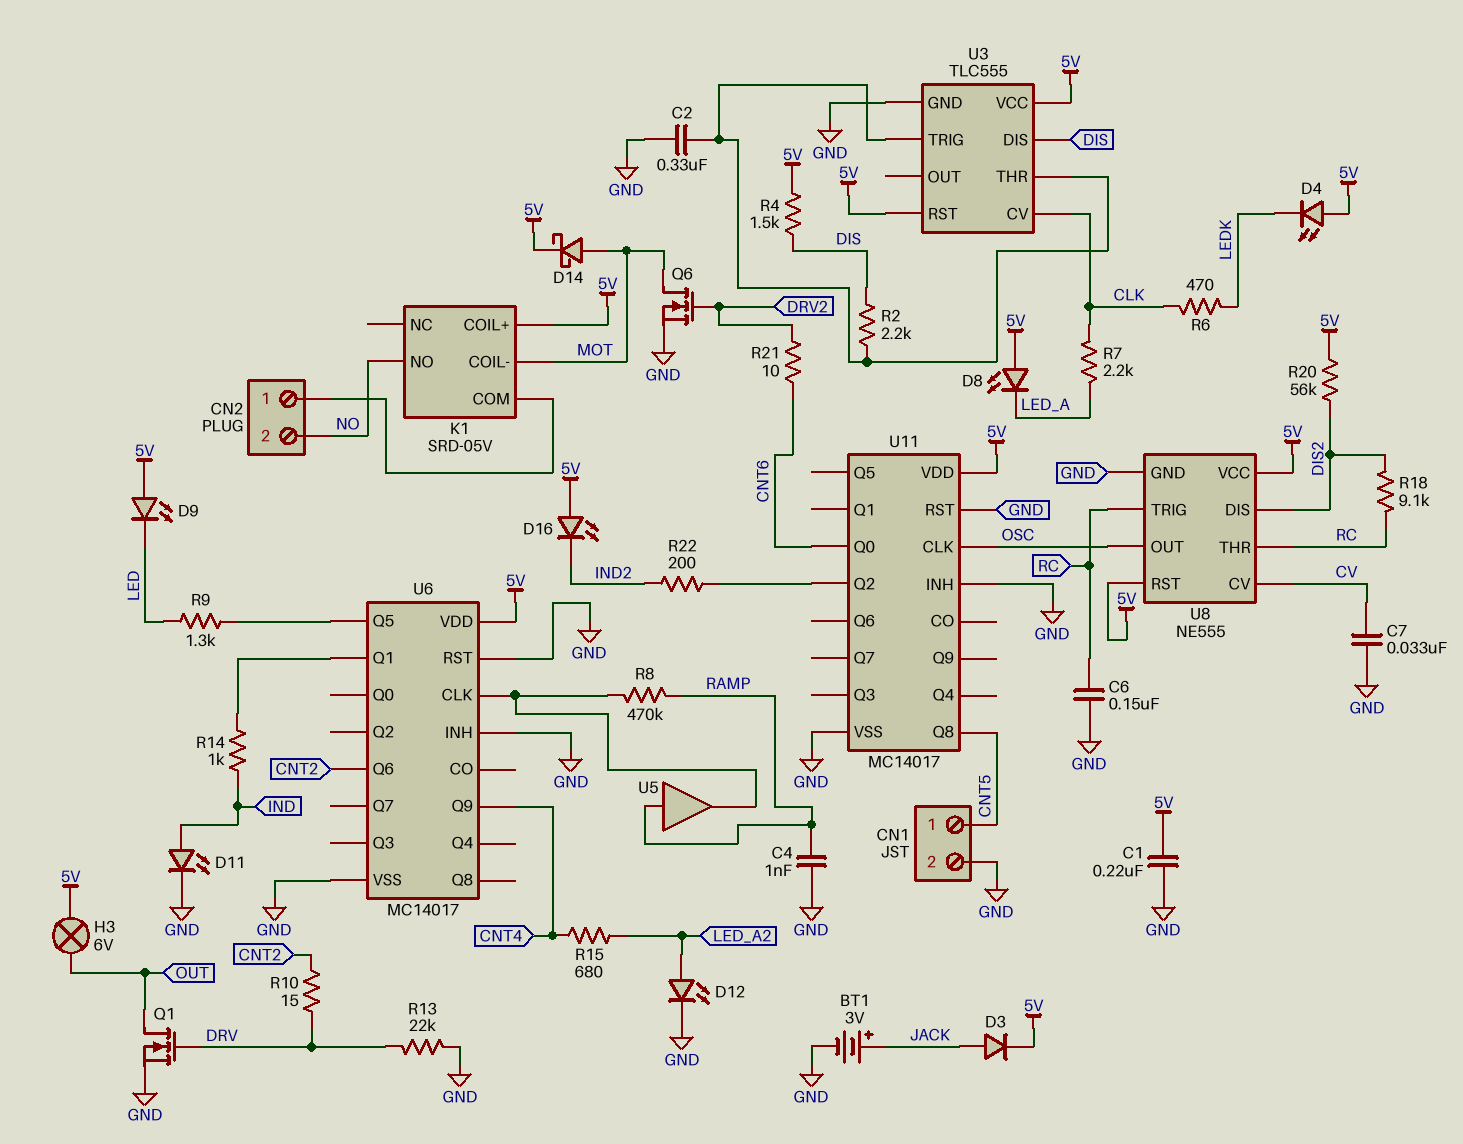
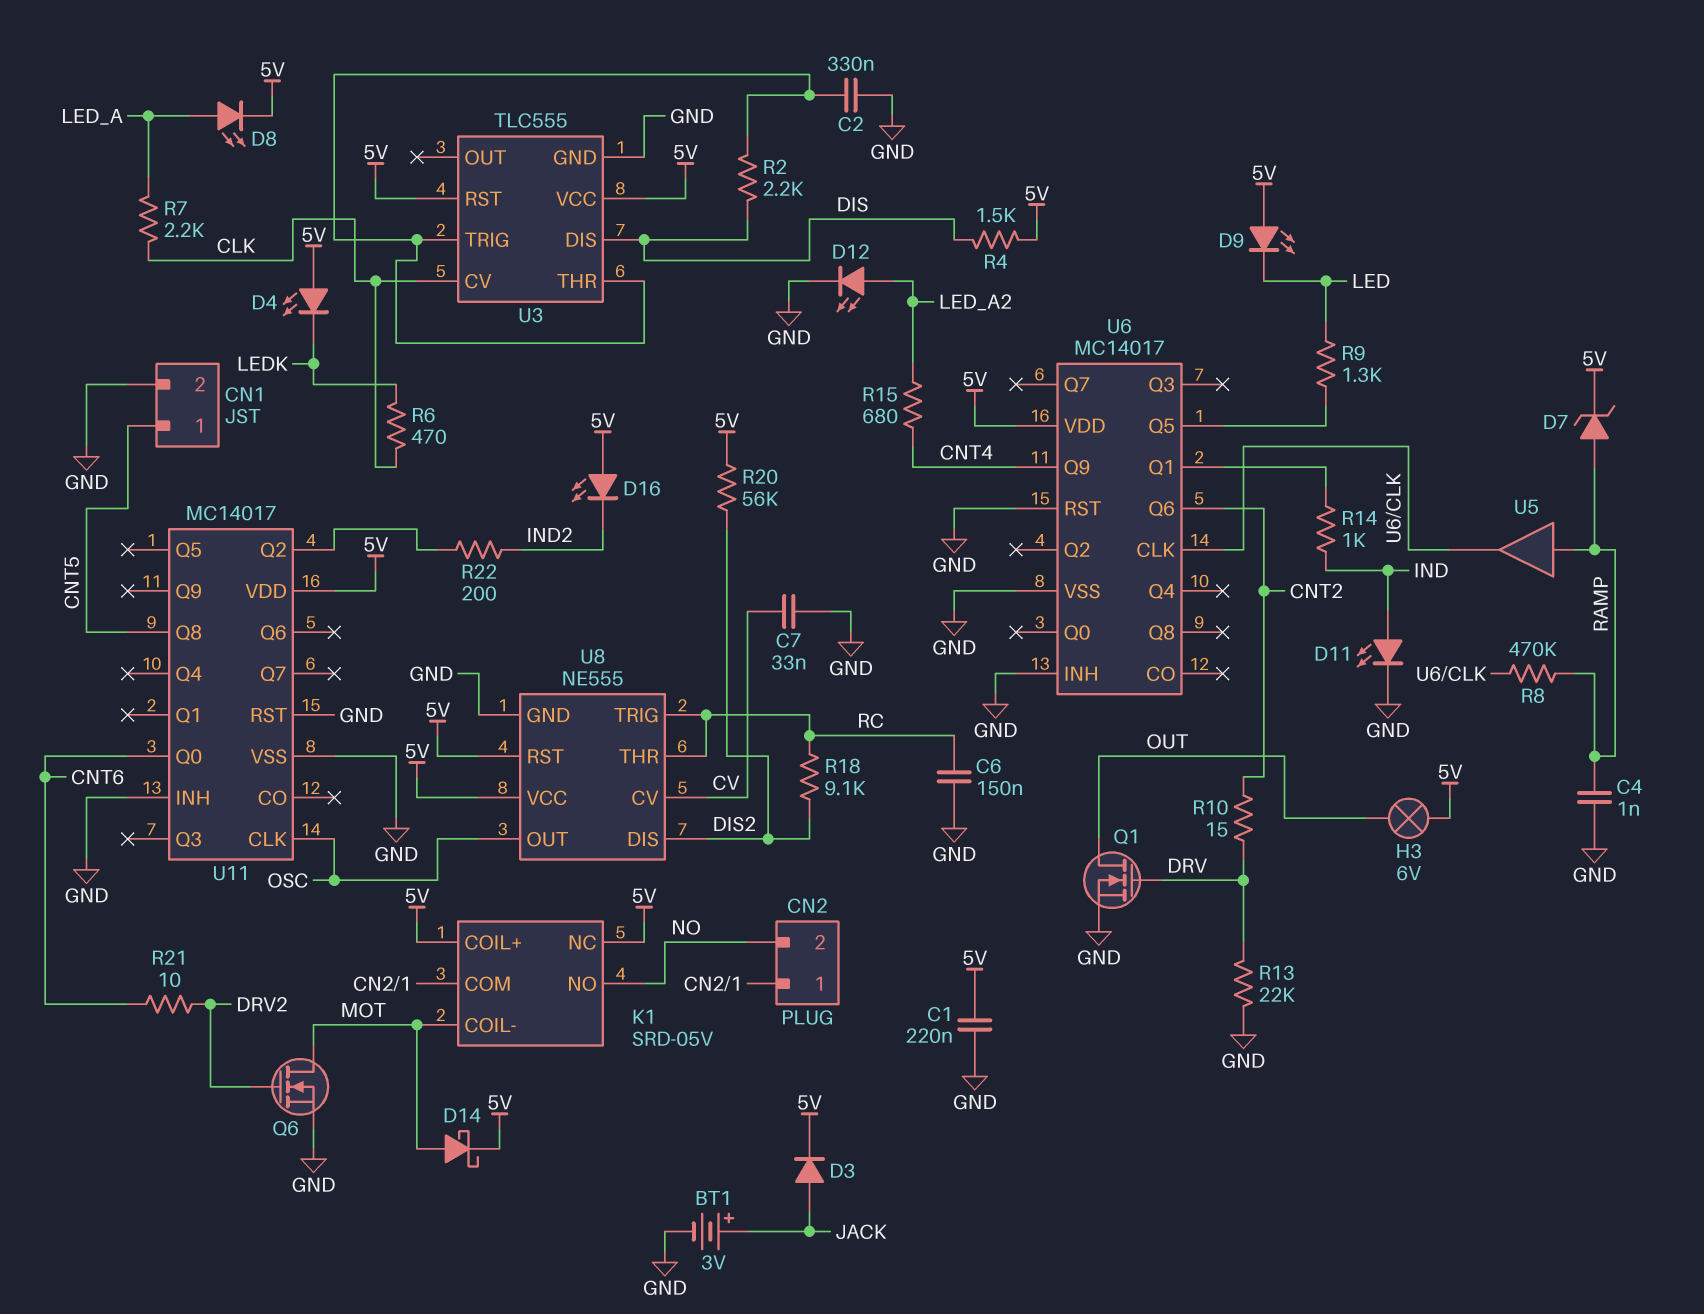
D7: none -> zener (A RAMP, K 5V)
D8: LED (A 5V, K LED_A) -> LED (A LED_A, K 5V)
K1 pin NC: none -> 5V

